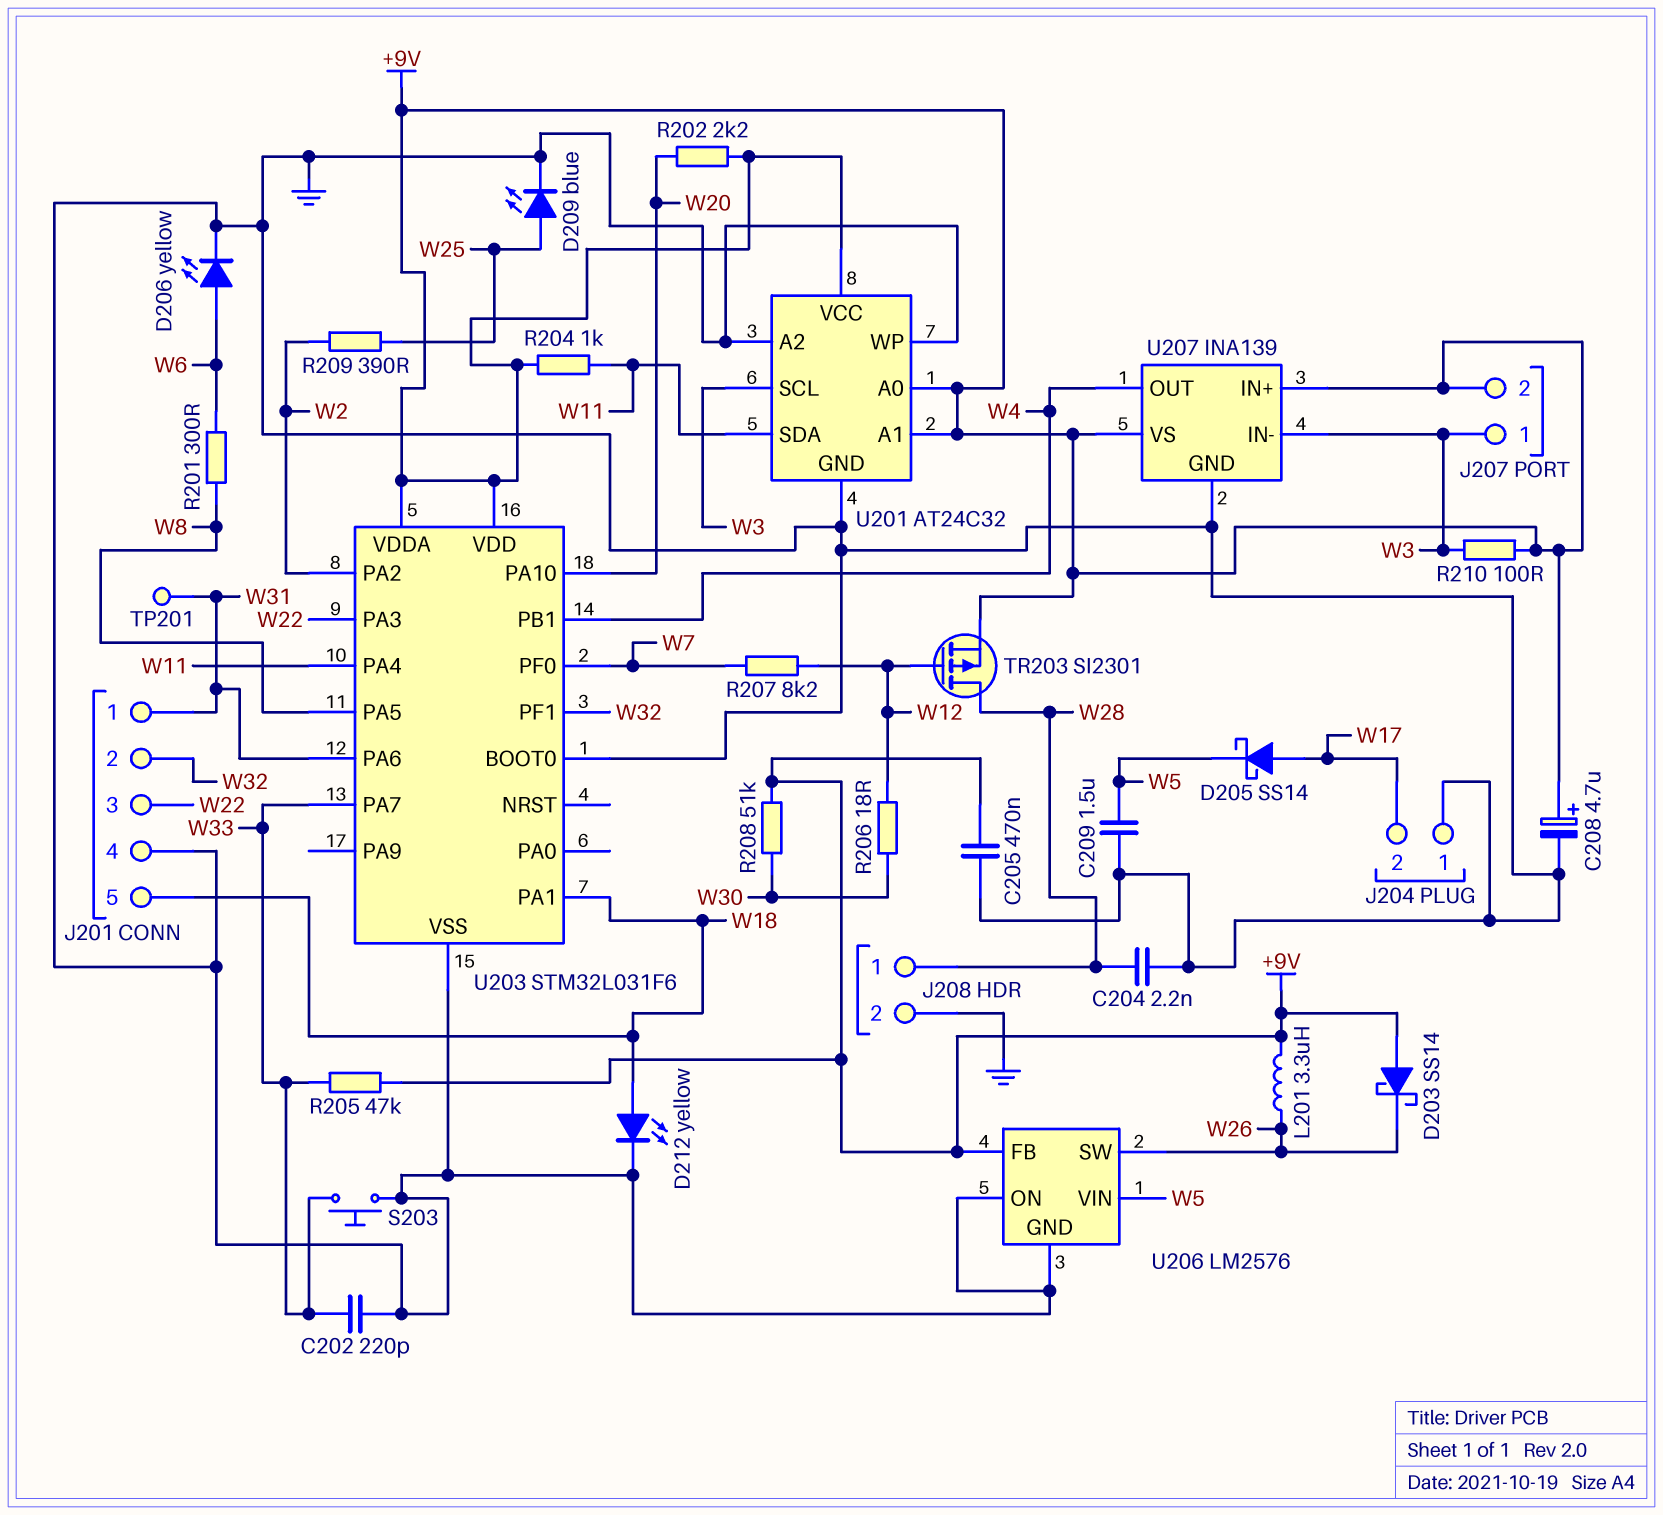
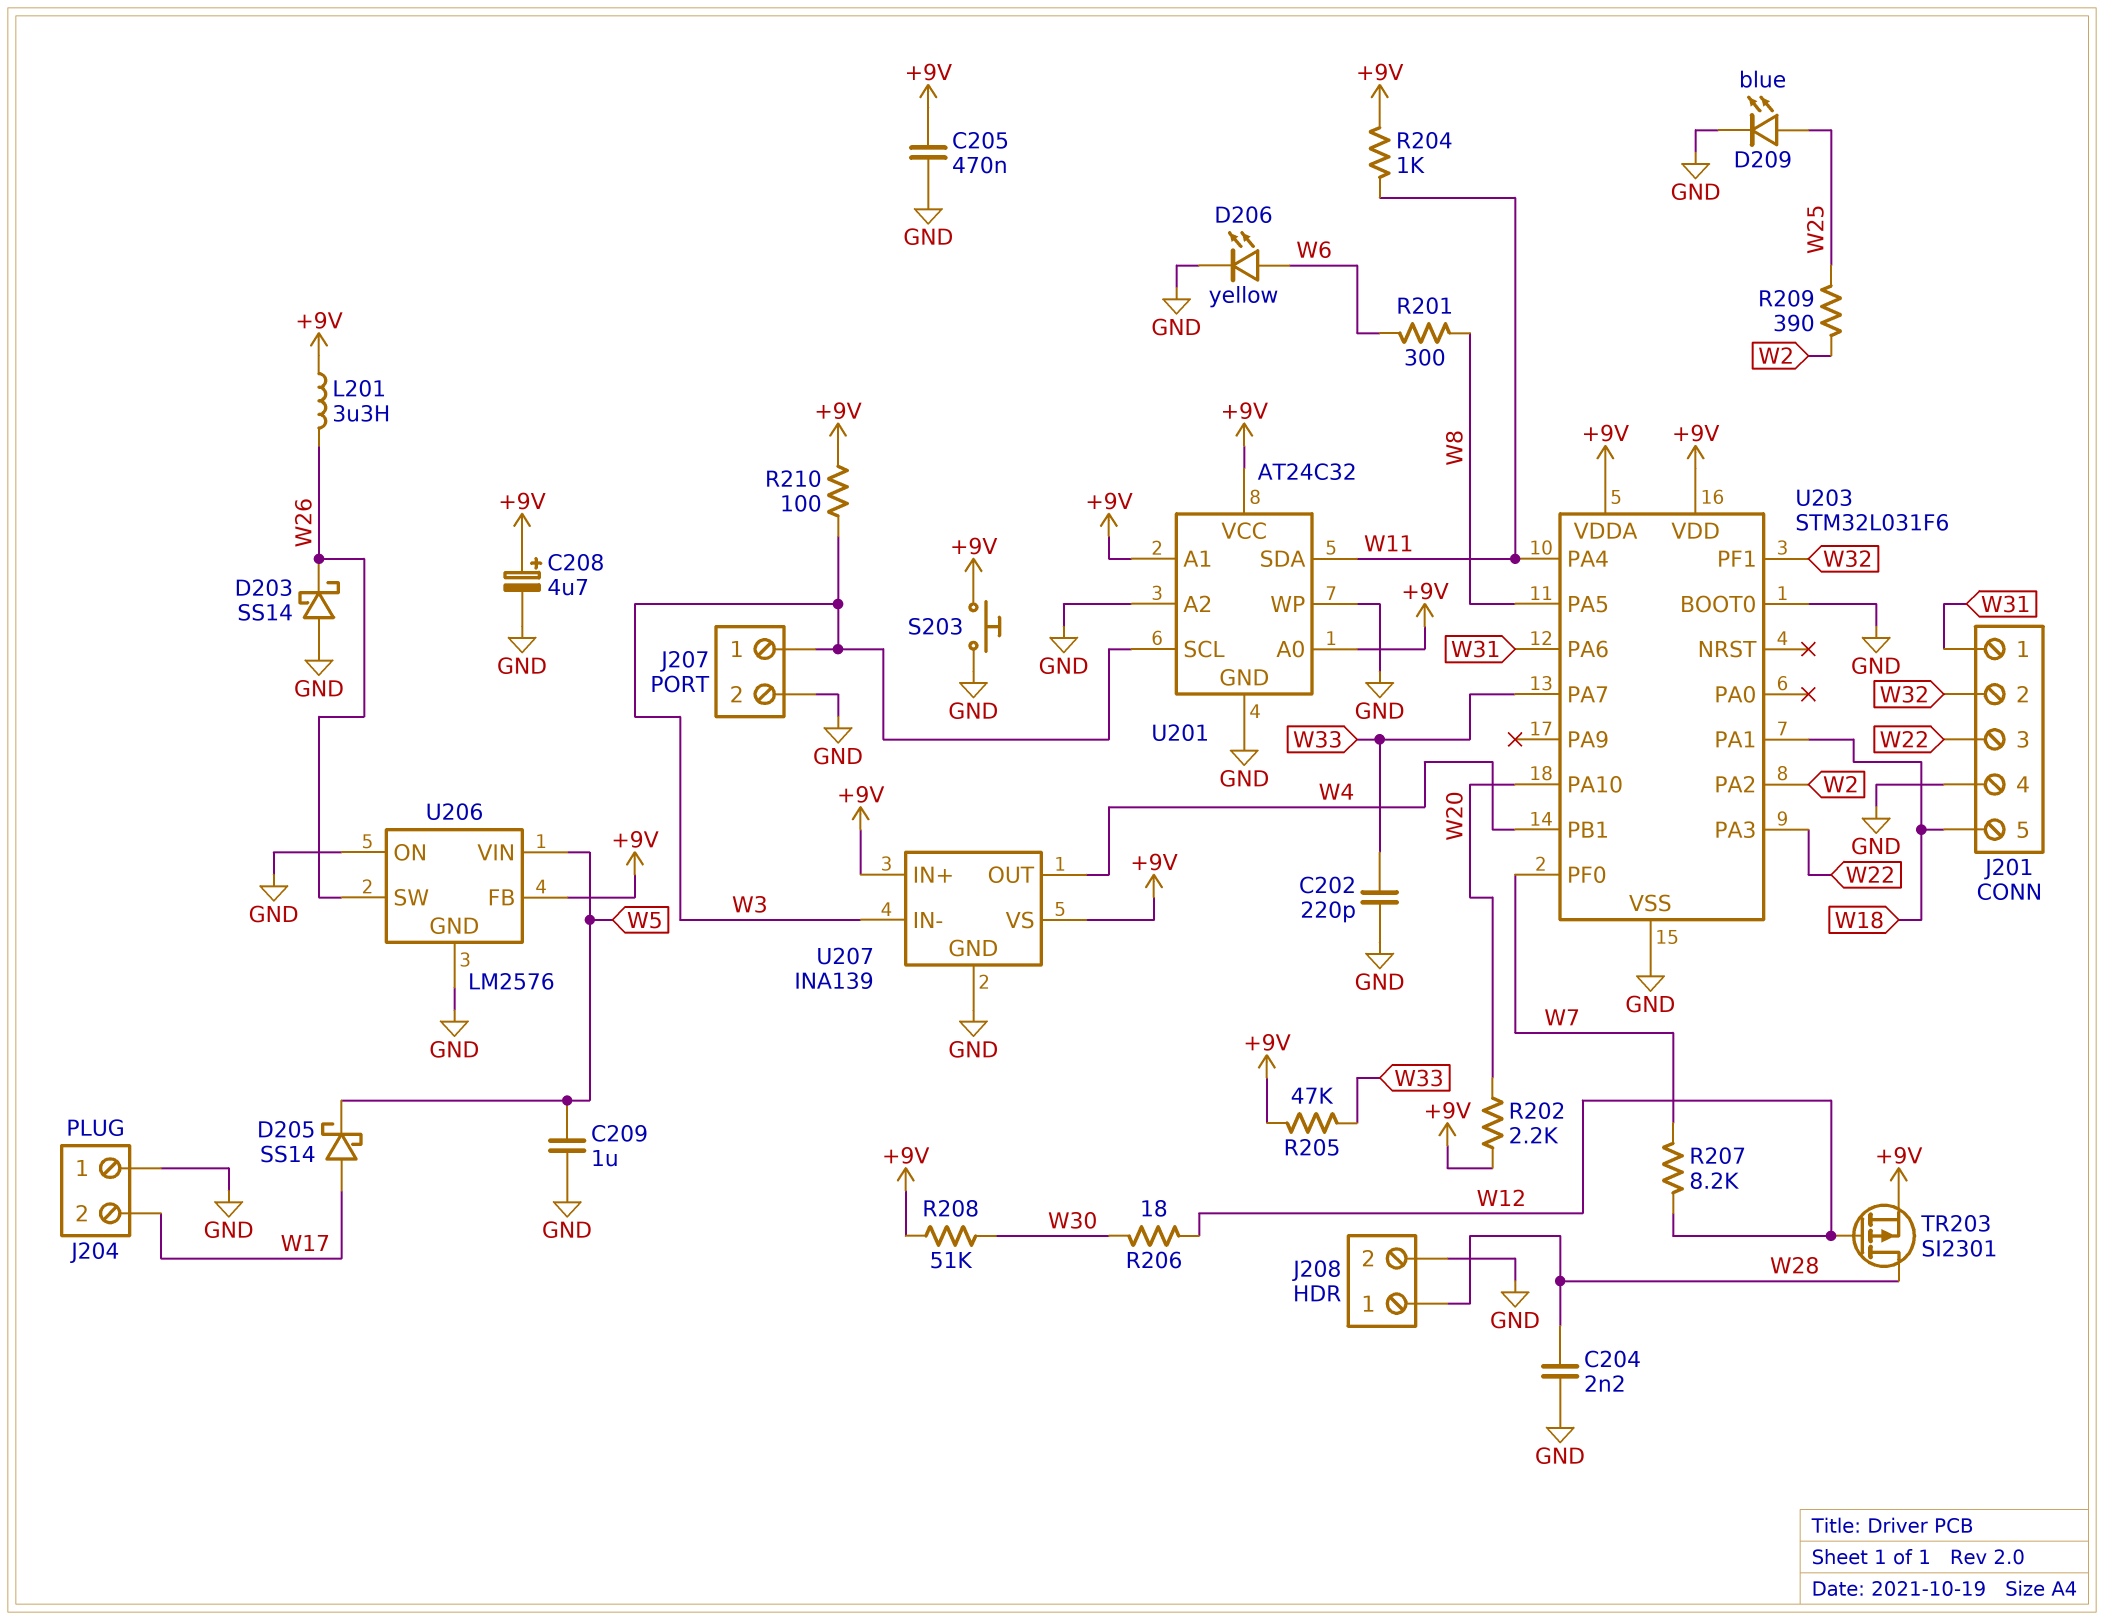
C209: 1.5uF (GND, W5) -> 1uF (GND, W5)
D203: schottky SS14 (A +9V, K W26) -> schottky SS14 (A GND, K W26)
D212: LED yellow (A W18, K GND) -> none
J207 pin 2: +9V -> GND
S203: button (GND, W33) -> button (+9V, GND)
TP201: test point (W31) -> none

